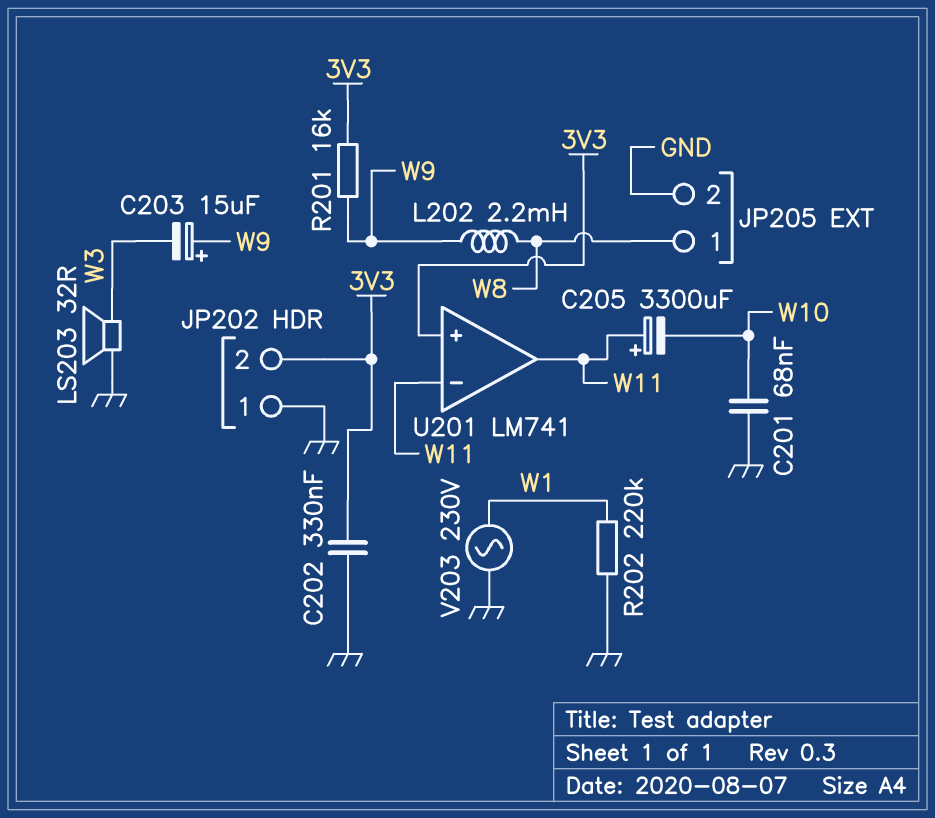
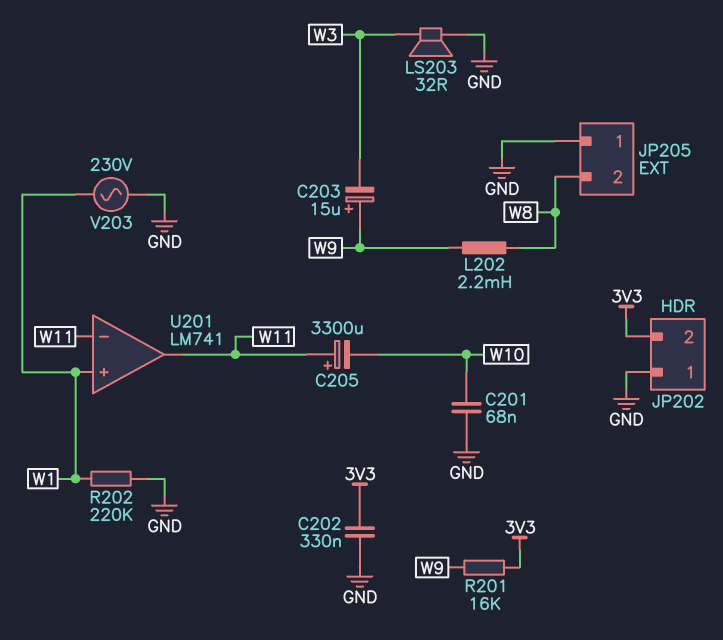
JP205 pin 1: W8 -> GND
JP205 pin 2: GND -> W8
U201 pin in+: 3V3 -> W1

